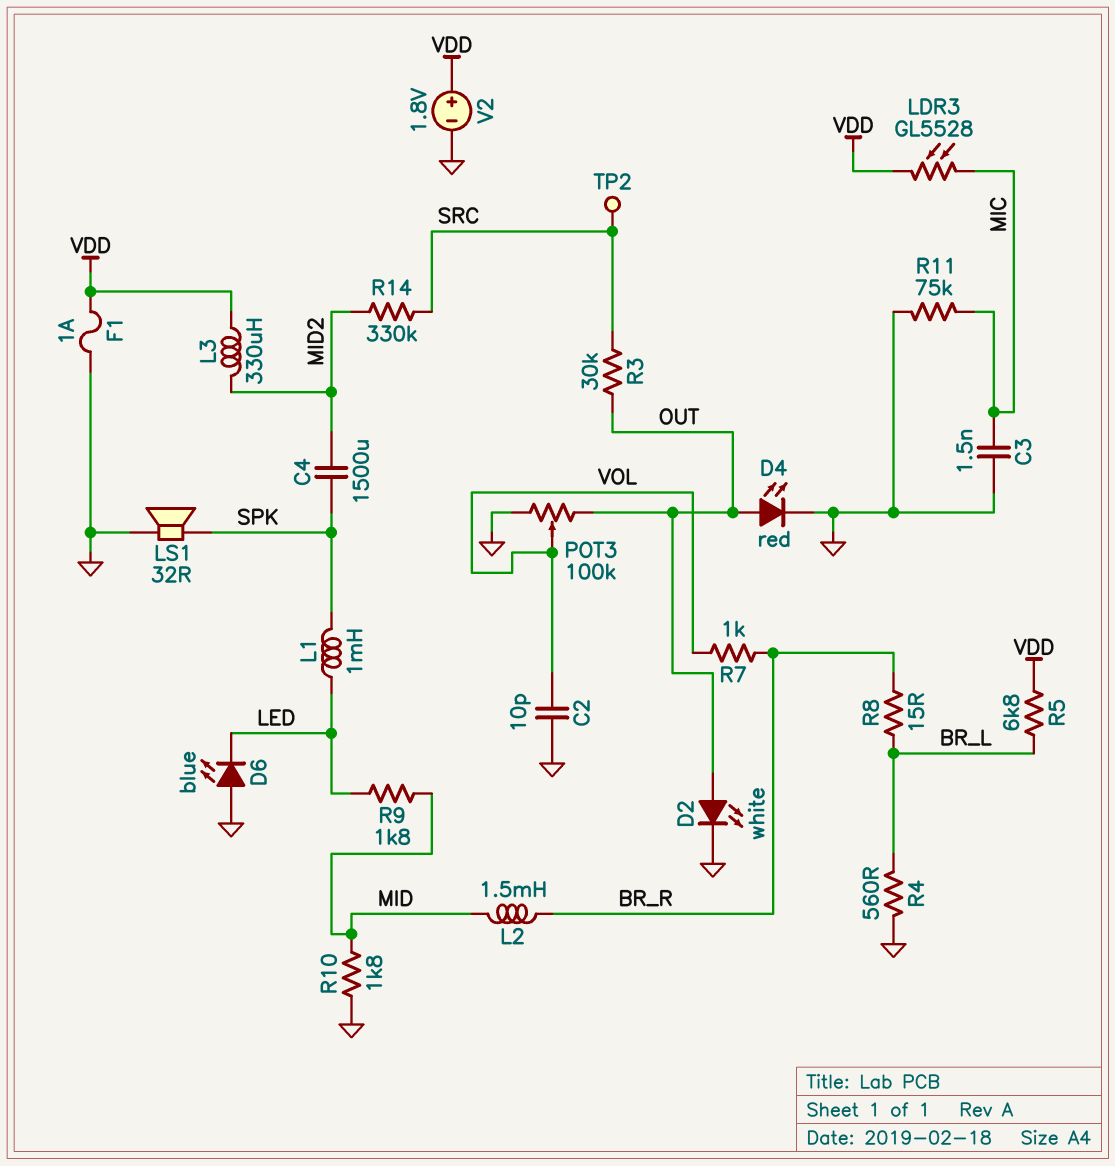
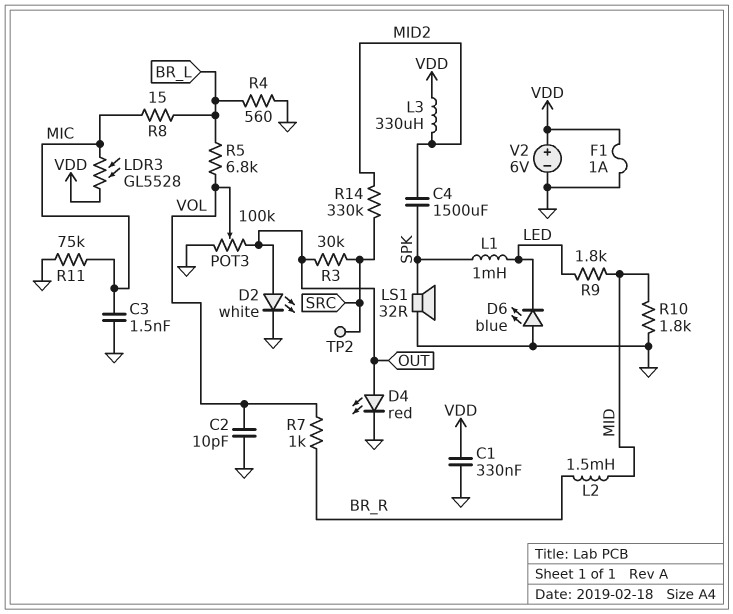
C1: none -> 330nF (GND, VDD)
R5: 6.8k (BR_L, VDD) -> 6.8k (BR_L, VOL)
R8: 15 (BR_L, BR_R) -> 15 (BR_L, MIC)
V2: 1.8V (plus VDD, minus GND) -> 6V (plus VDD, minus GND)

